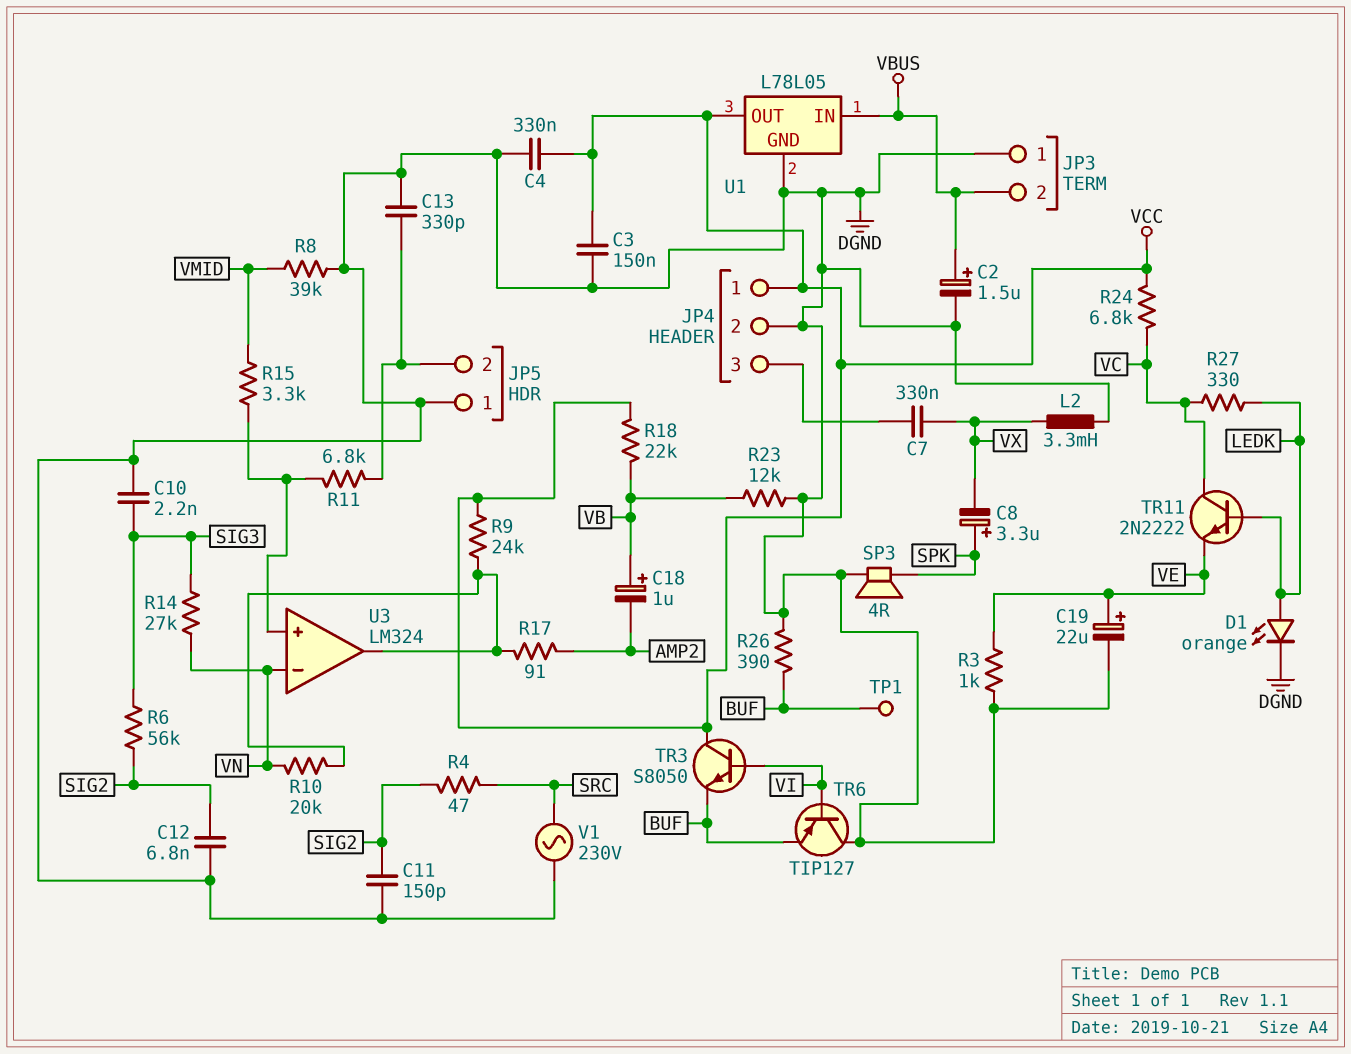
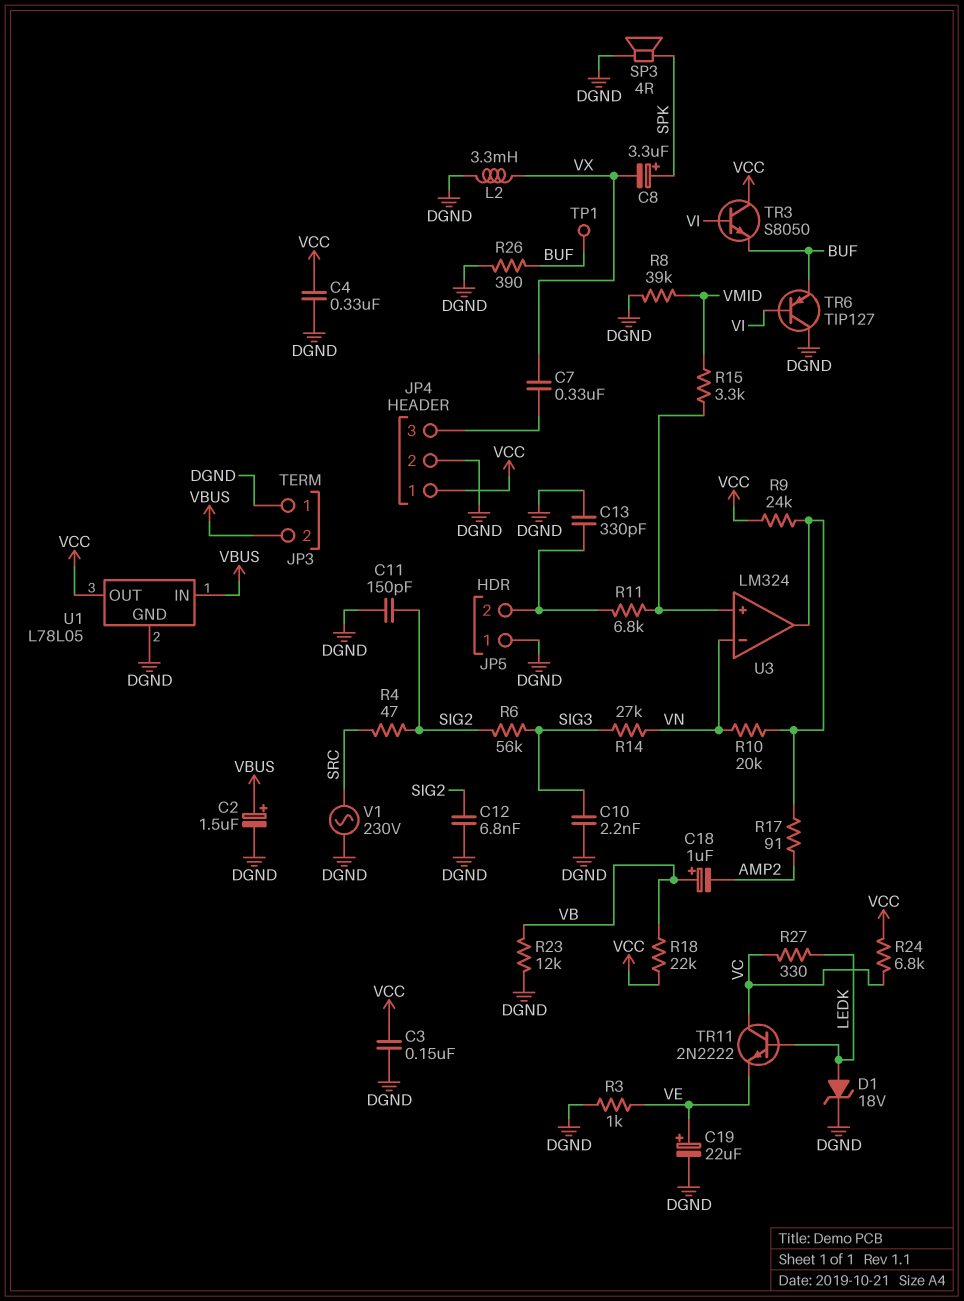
D1: LED orange (A LEDK, K DGND) -> zener 18V (A LEDK, K DGND)

